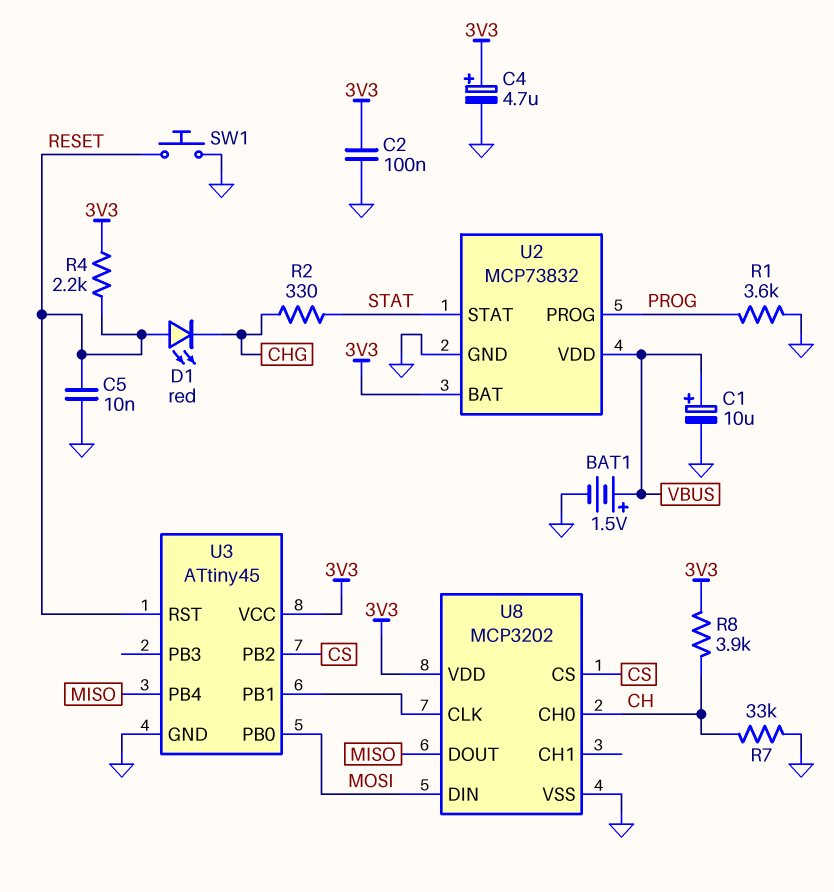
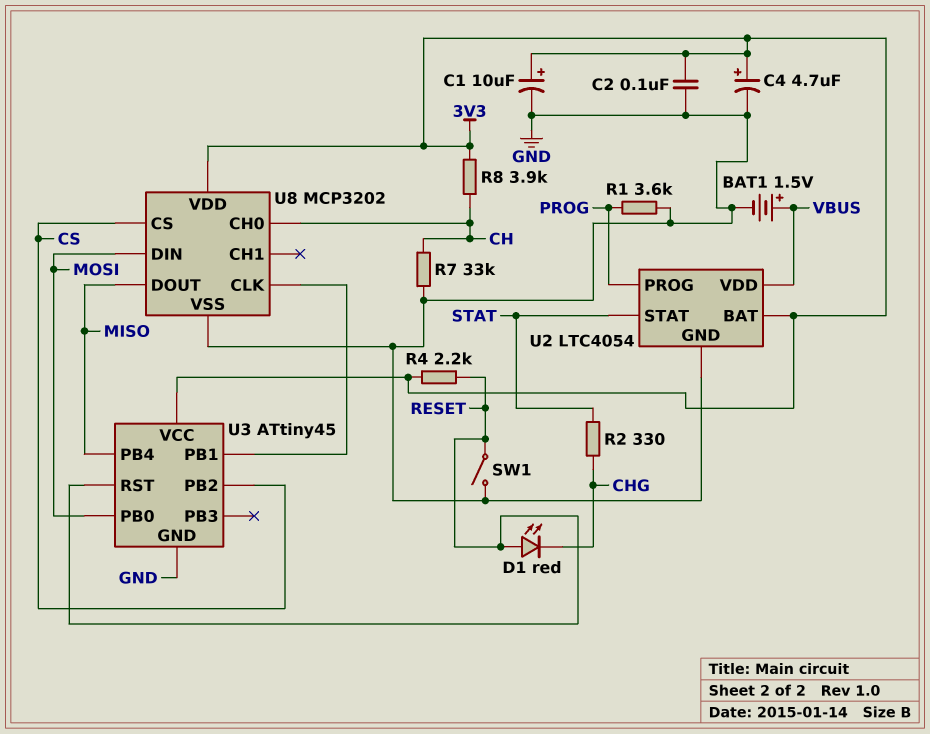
C1: 10uF (plus VBUS, minus GND) -> 10uF (plus 3V3, minus GND)
C5: 10nF (GND, RESET) -> none
SW1: button (GND, RESET) -> switch (GND, RESET)
U2: MCP73832 -> LTC4054

